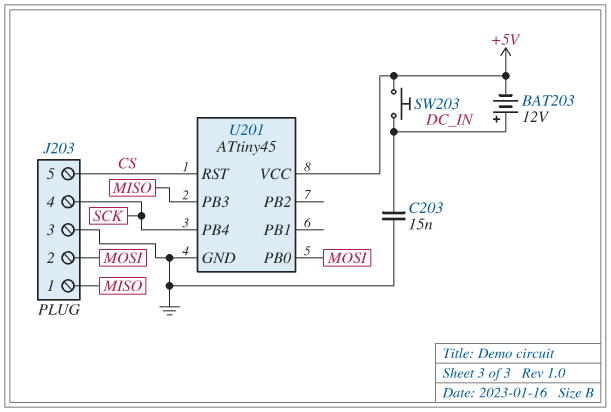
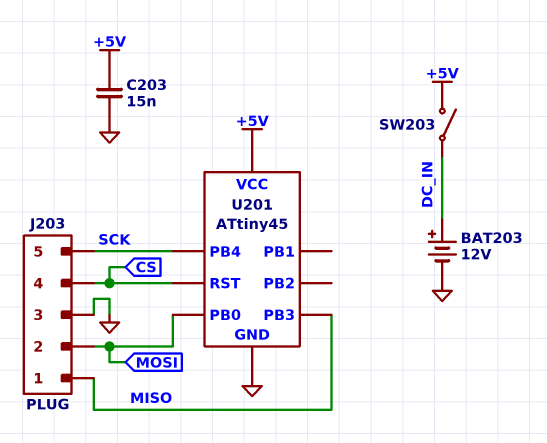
BAT203: 12V (plus DC_IN, minus +5V) -> 12V (plus DC_IN, minus GND)
C203: 15nF (DC_IN, GND) -> 15nF (+5V, GND)
J203 pin 4: SCK -> CS
J203 pin 5: CS -> SCK
SW203: button (+5V, DC_IN) -> switch (+5V, DC_IN)

